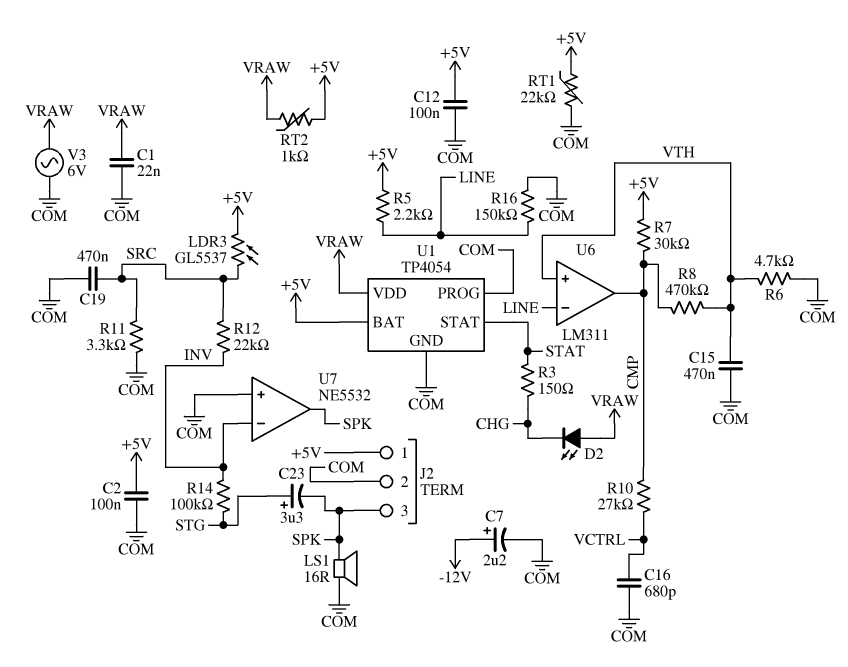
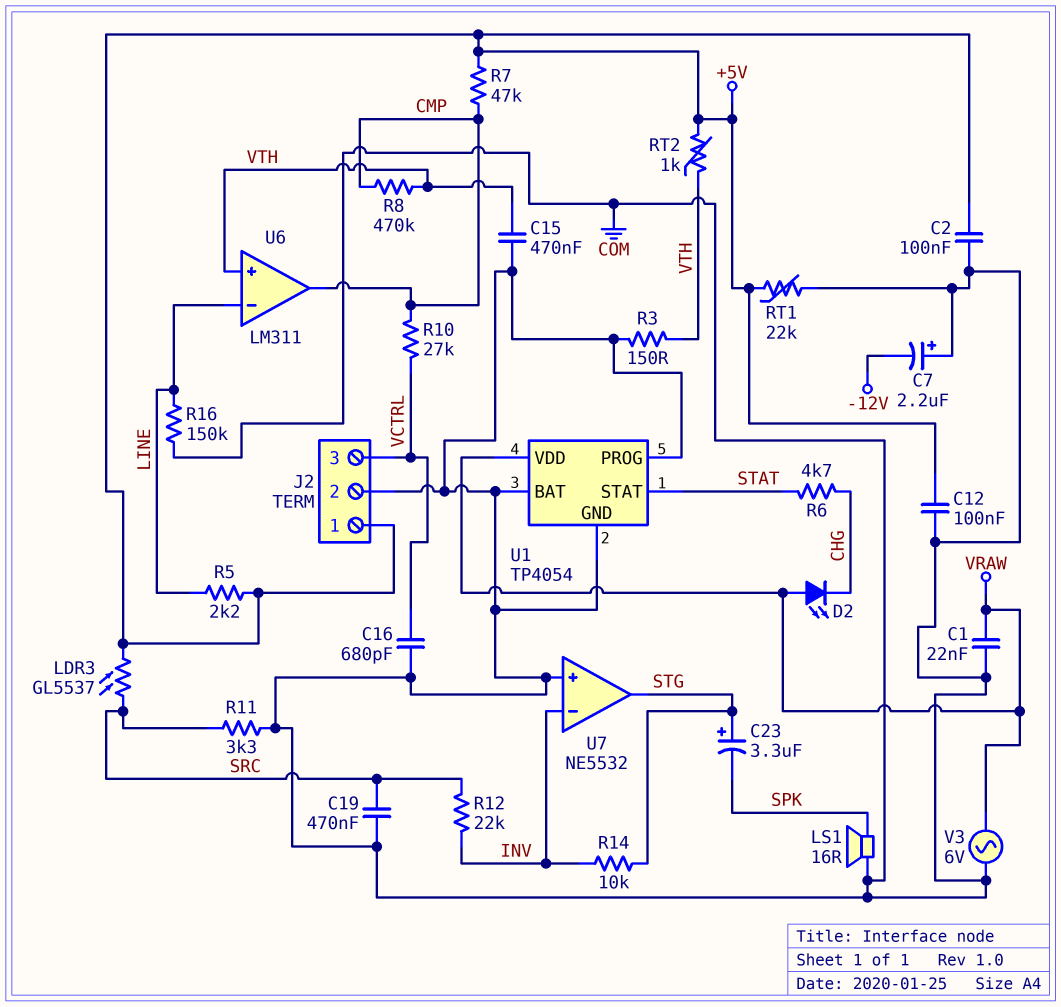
C7: 2.2uF (plus -12V, minus COM) -> 2.2uF (plus COM, minus -12V)
J2 pin 3: SPK -> VCTRL
R3: 150 (CHG, STAT) -> 150 (COM, VTH)
R6: 4.7k (COM, VTH) -> 4.7k (CHG, STAT)
R7: 30k (+5V, CMP) -> 47k (+5V, CMP)
R14: 100k (INV, STG) -> 10k (INV, STG)
RT2: 1k (+5V, VRAW) -> 1k (+5V, VTH)
U1 pin BAT: +5V -> COM
U7 pin out: SPK -> STG

